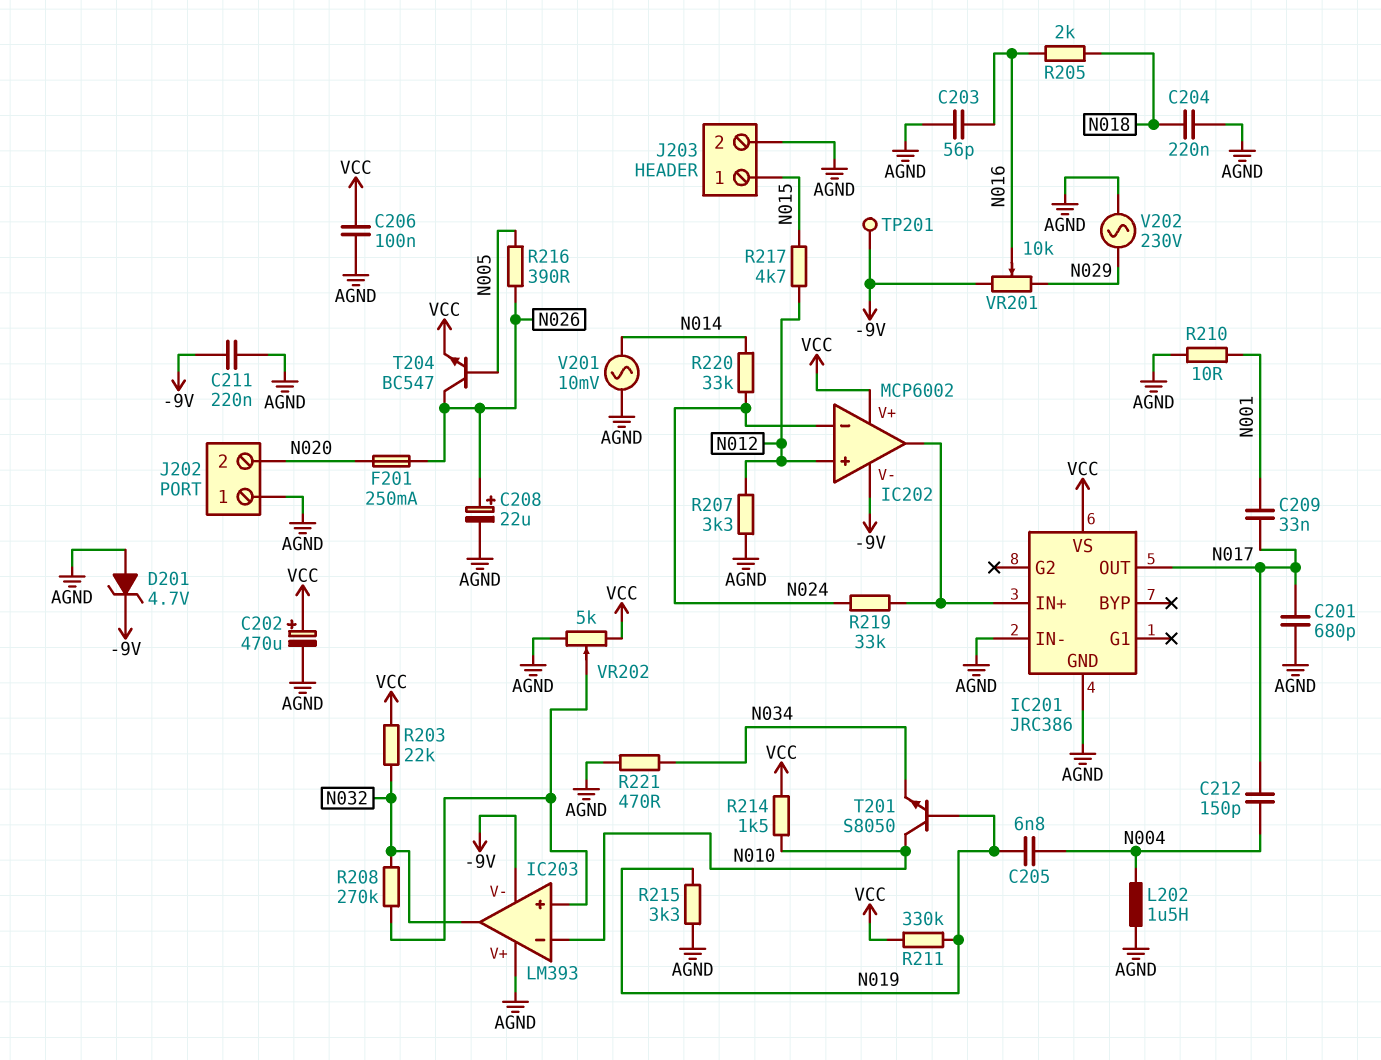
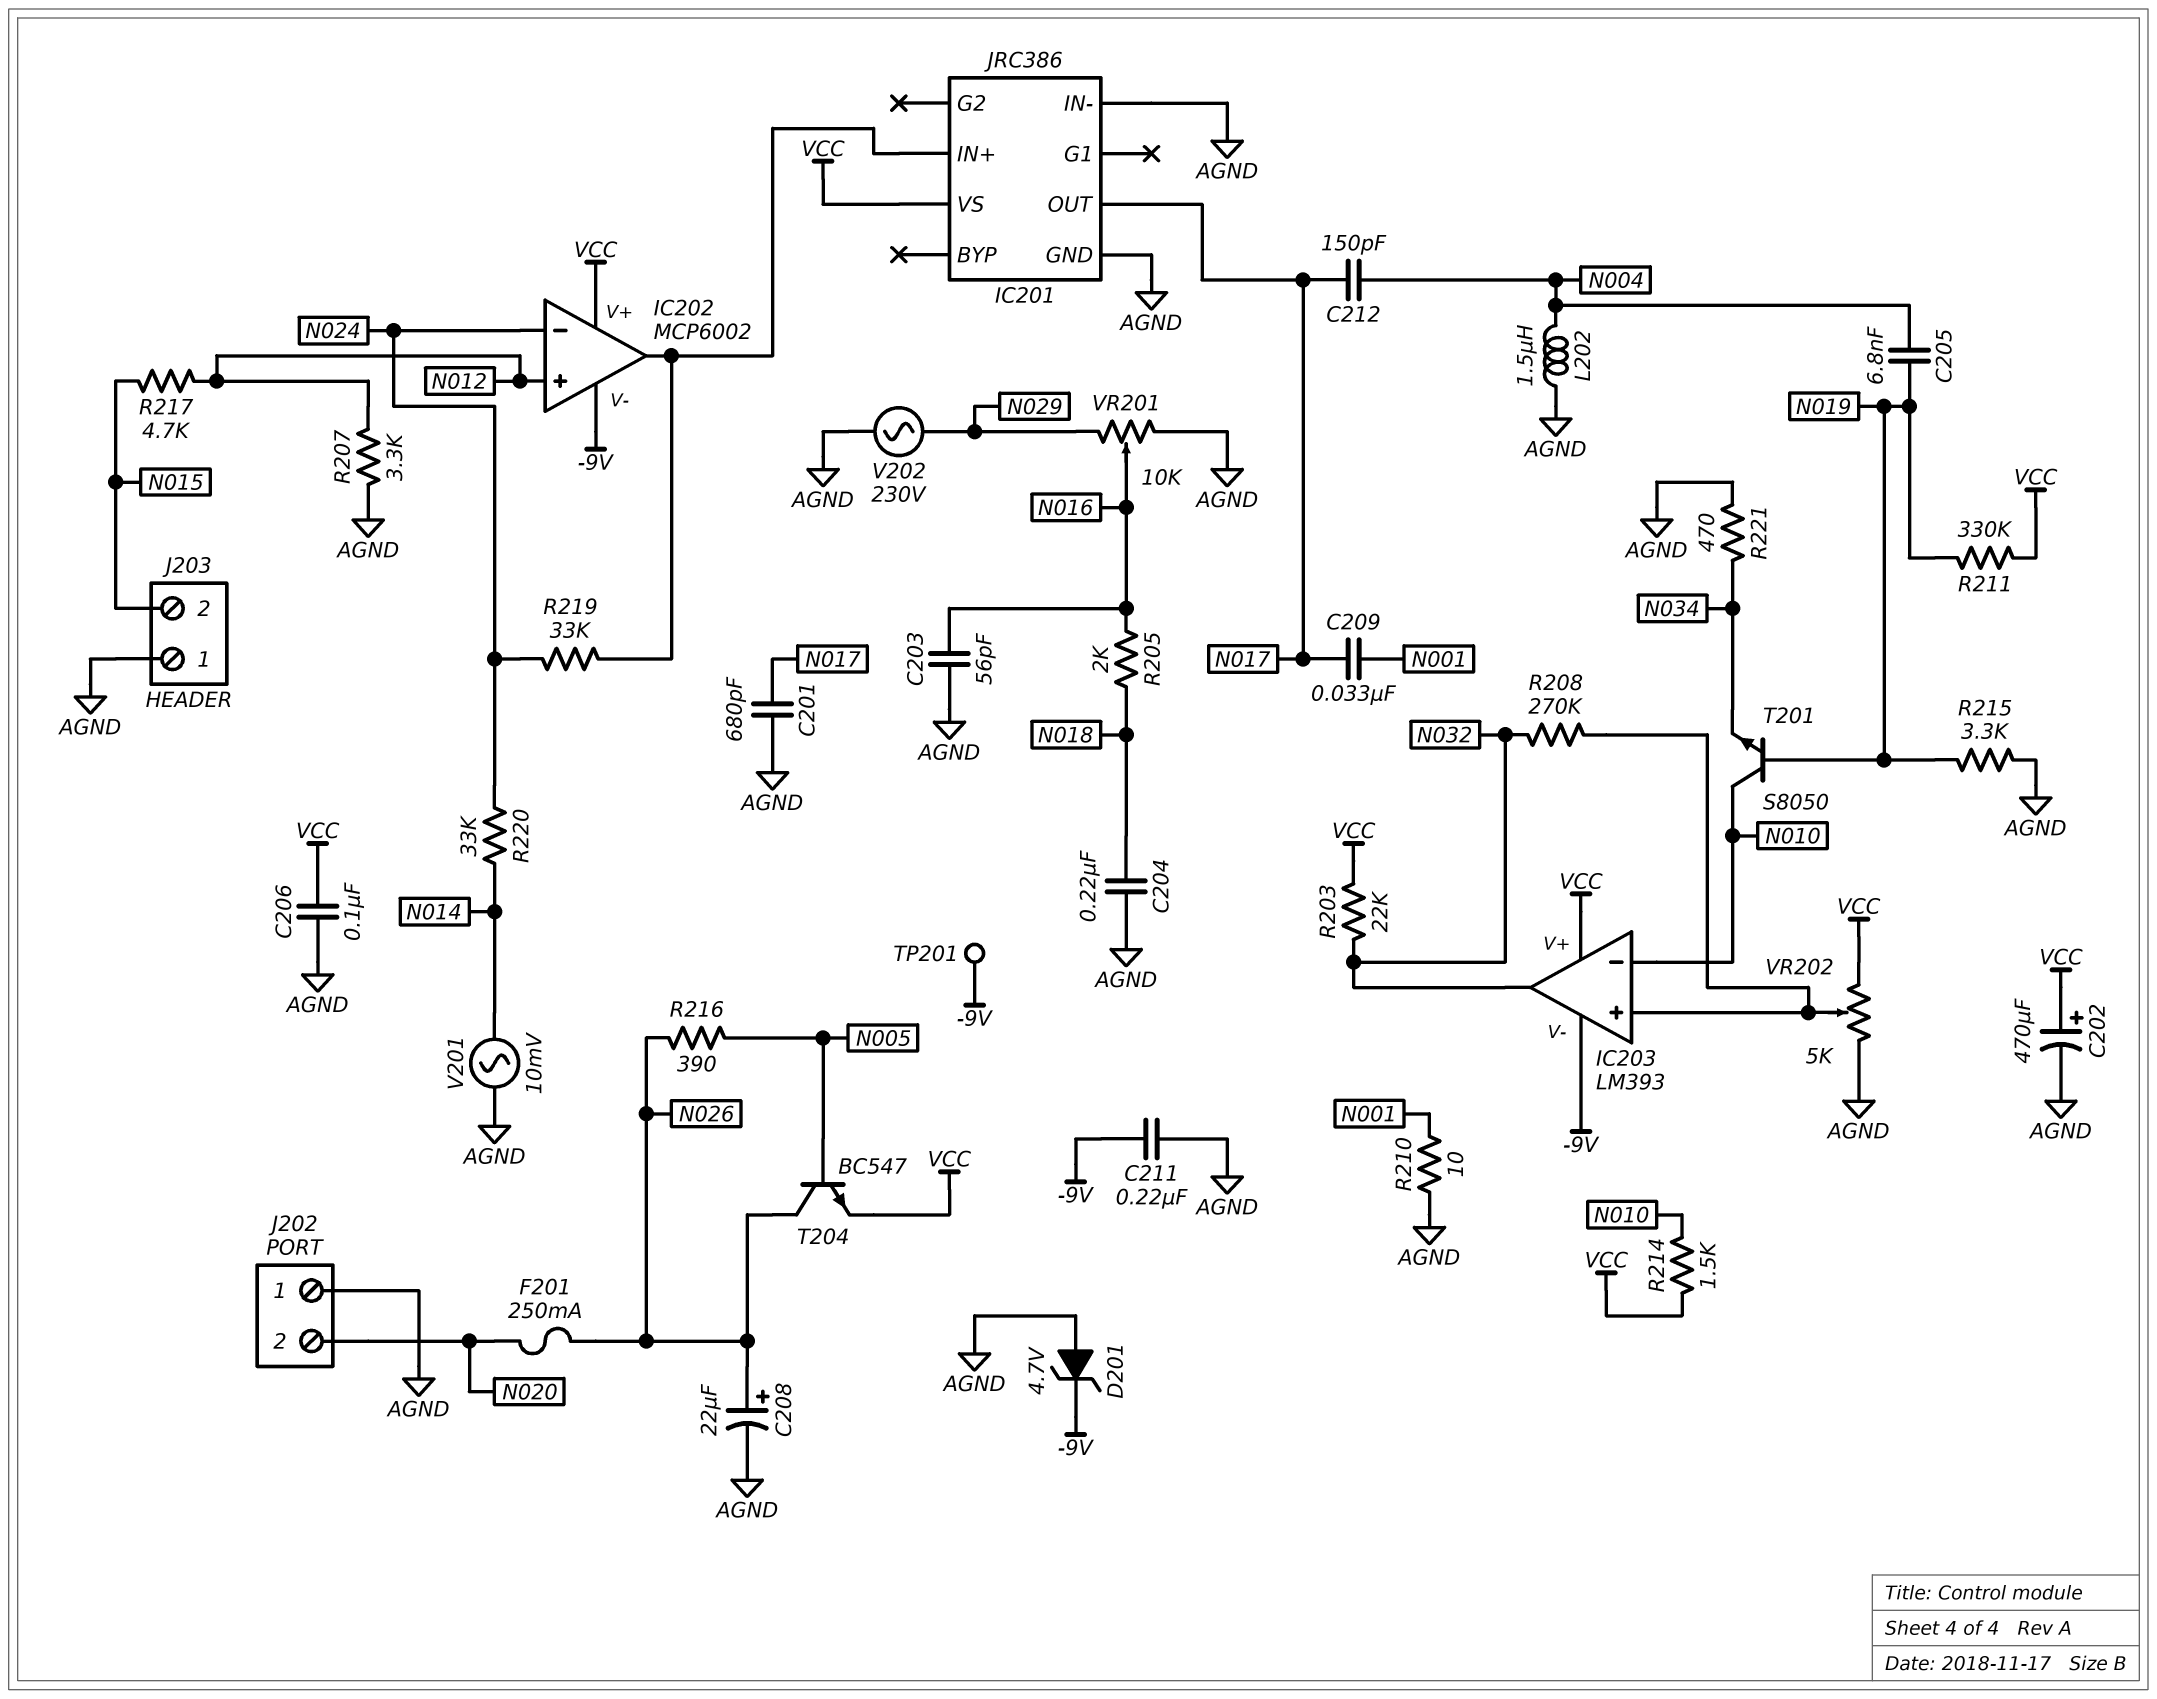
IC203 pin V+: AGND -> VCC
J203 pin 1: N015 -> AGND
J203 pin 2: AGND -> N015
VR201: 10k (-9V, N029, wiper N016) -> 10k (AGND, N029, wiper N016)

